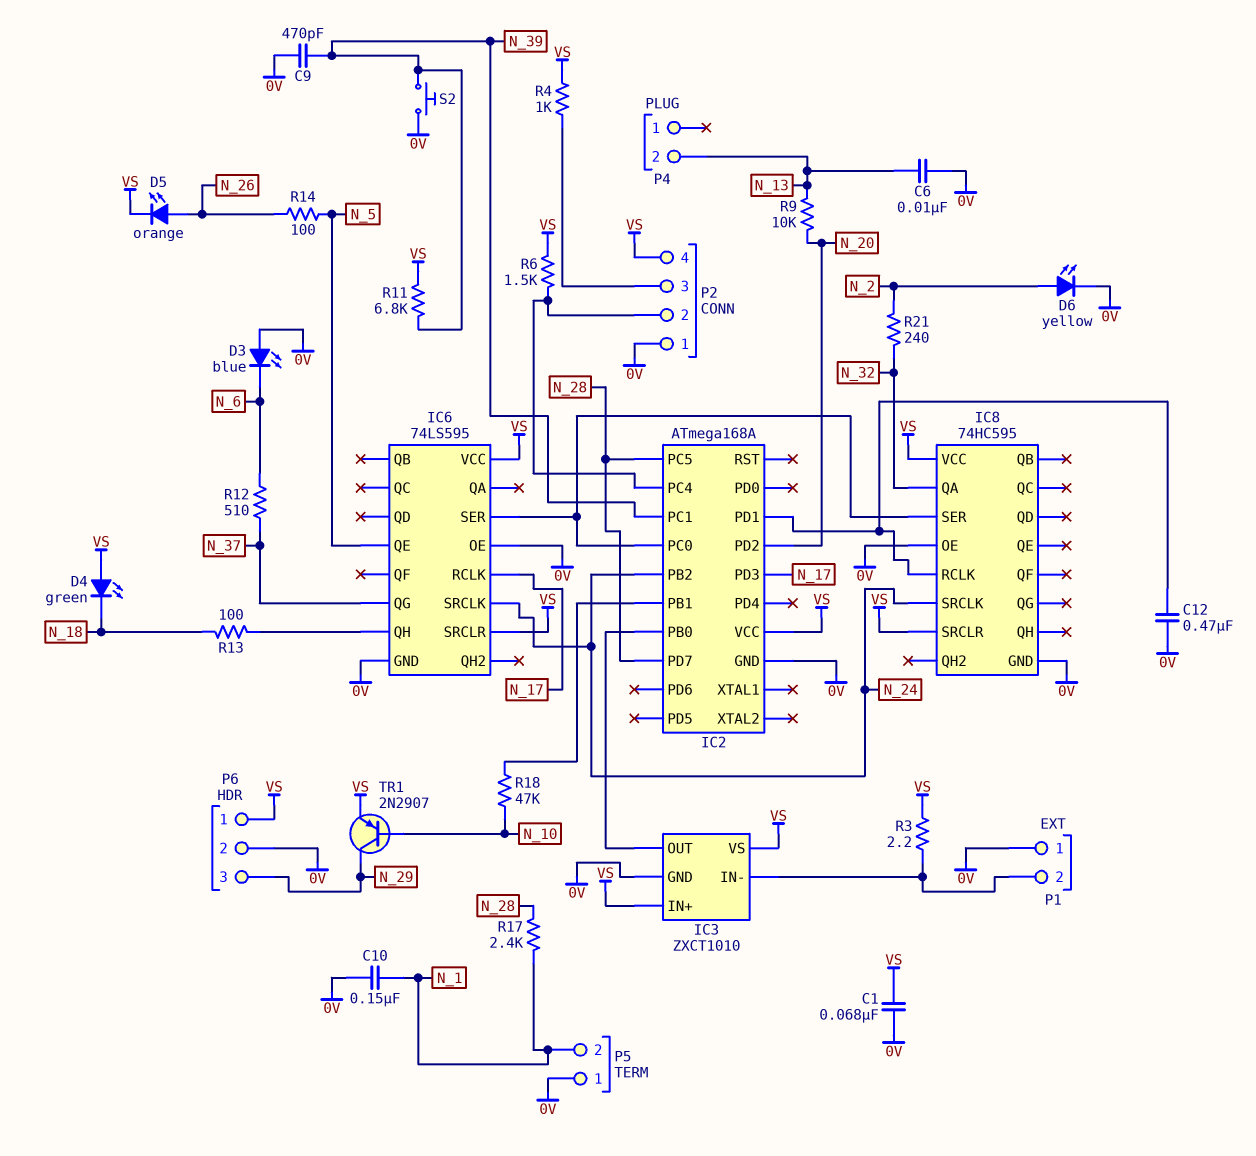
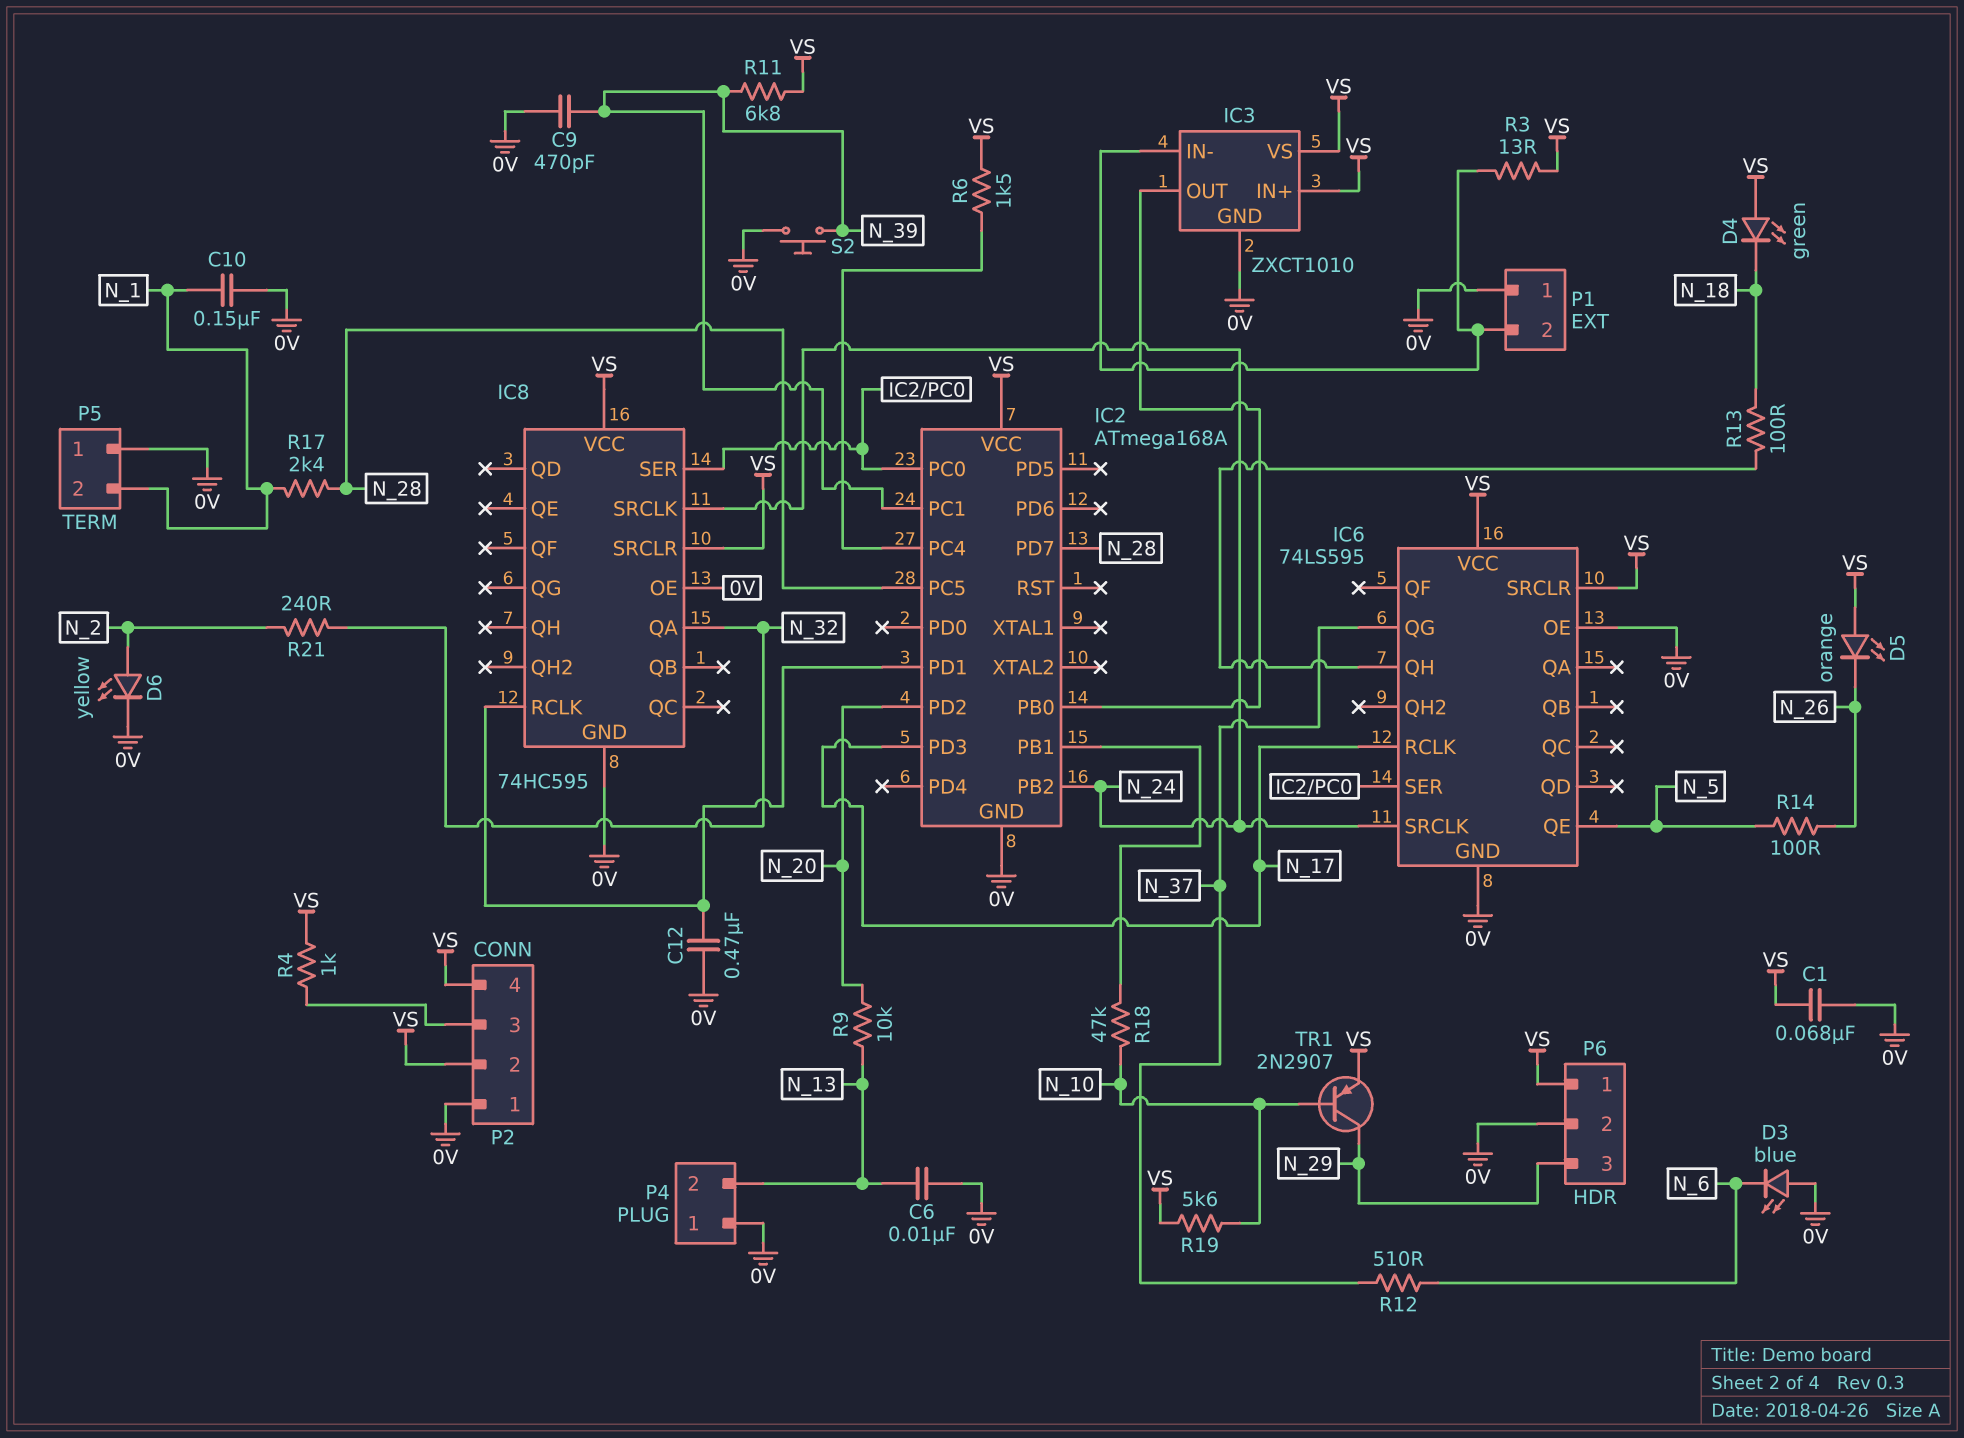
D5: LED orange (A N_26, K VS) -> LED orange (A VS, K N_26)
P2 pin 2: IC2/PC4 -> VS
P4 pin 1: none -> 0V
R3: 2.2 (IC3/IN-, VS) -> 13 (IC3/IN-, VS)
R19: none -> 5.6k (N_10, VS)

